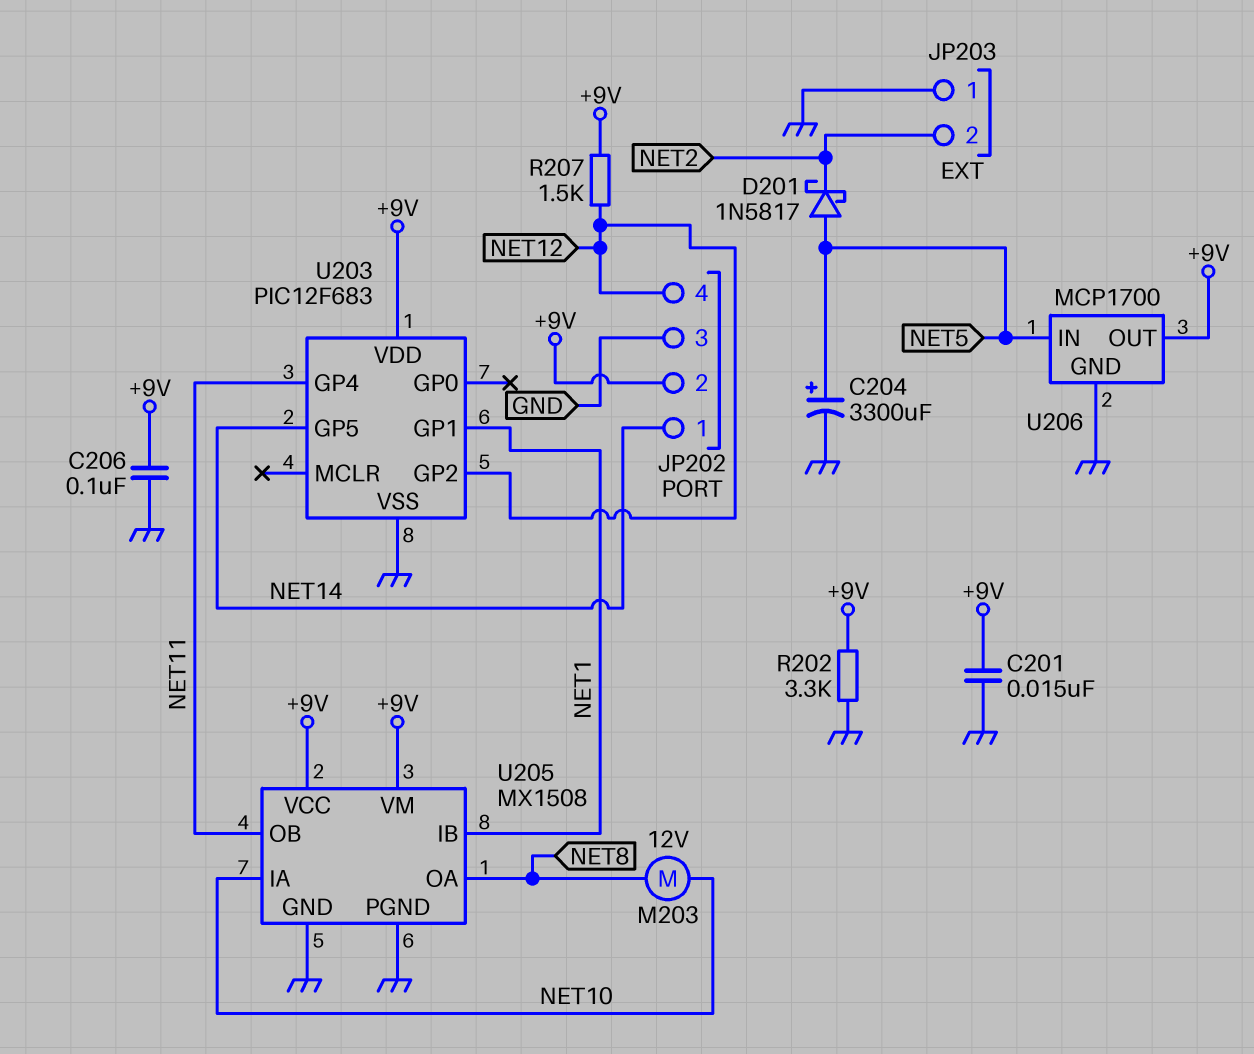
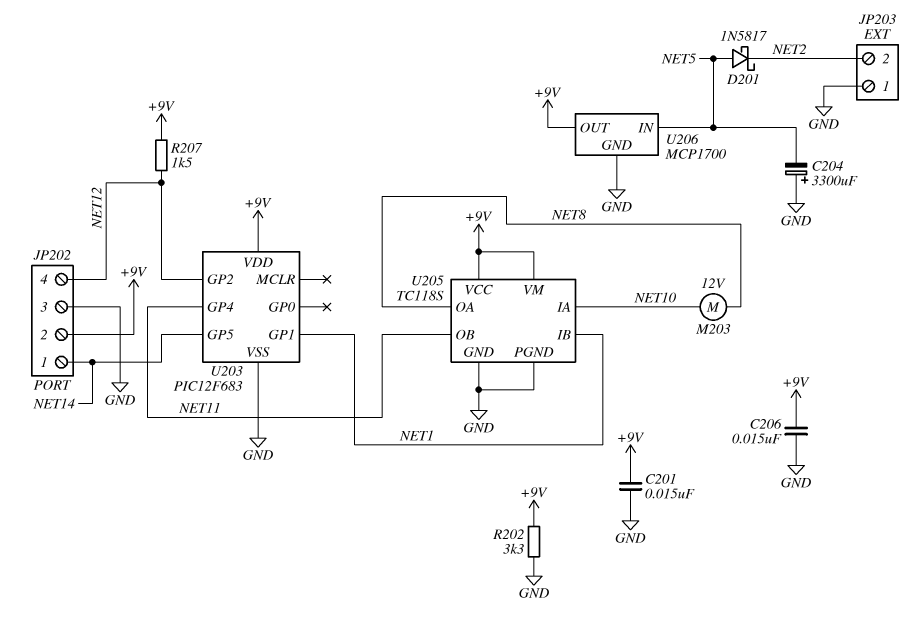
C204: 3300uF (plus NET5, minus GND) -> 3300uF (plus GND, minus NET5)
C206: 100nF (+9V, GND) -> 15nF (+9V, GND)
U205: MX1508 -> TC118S

